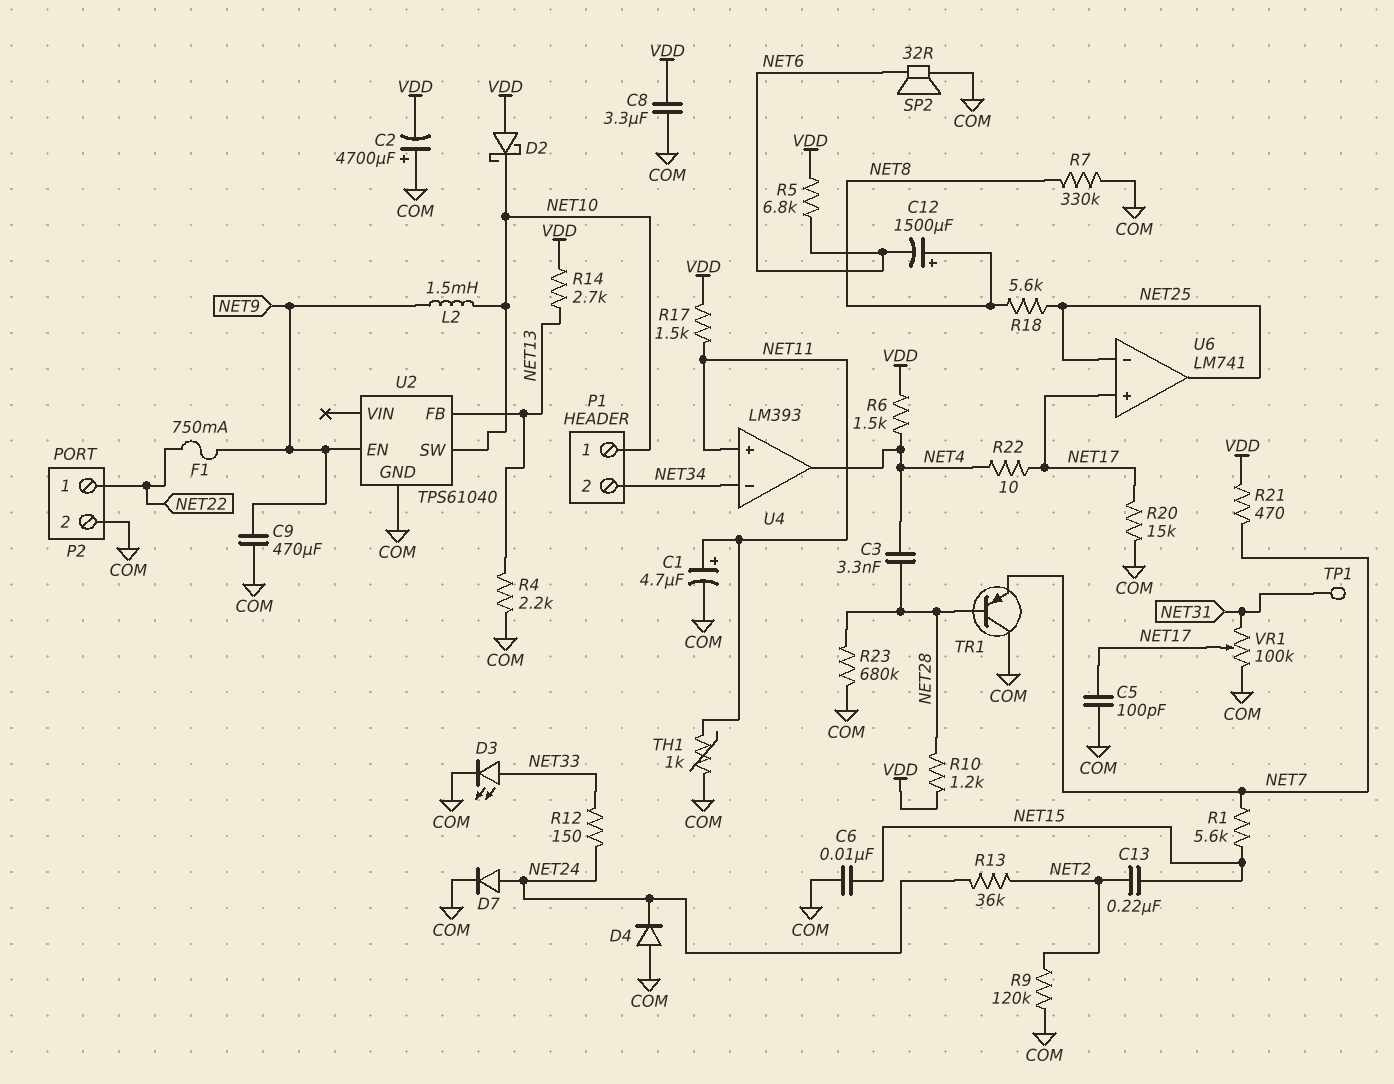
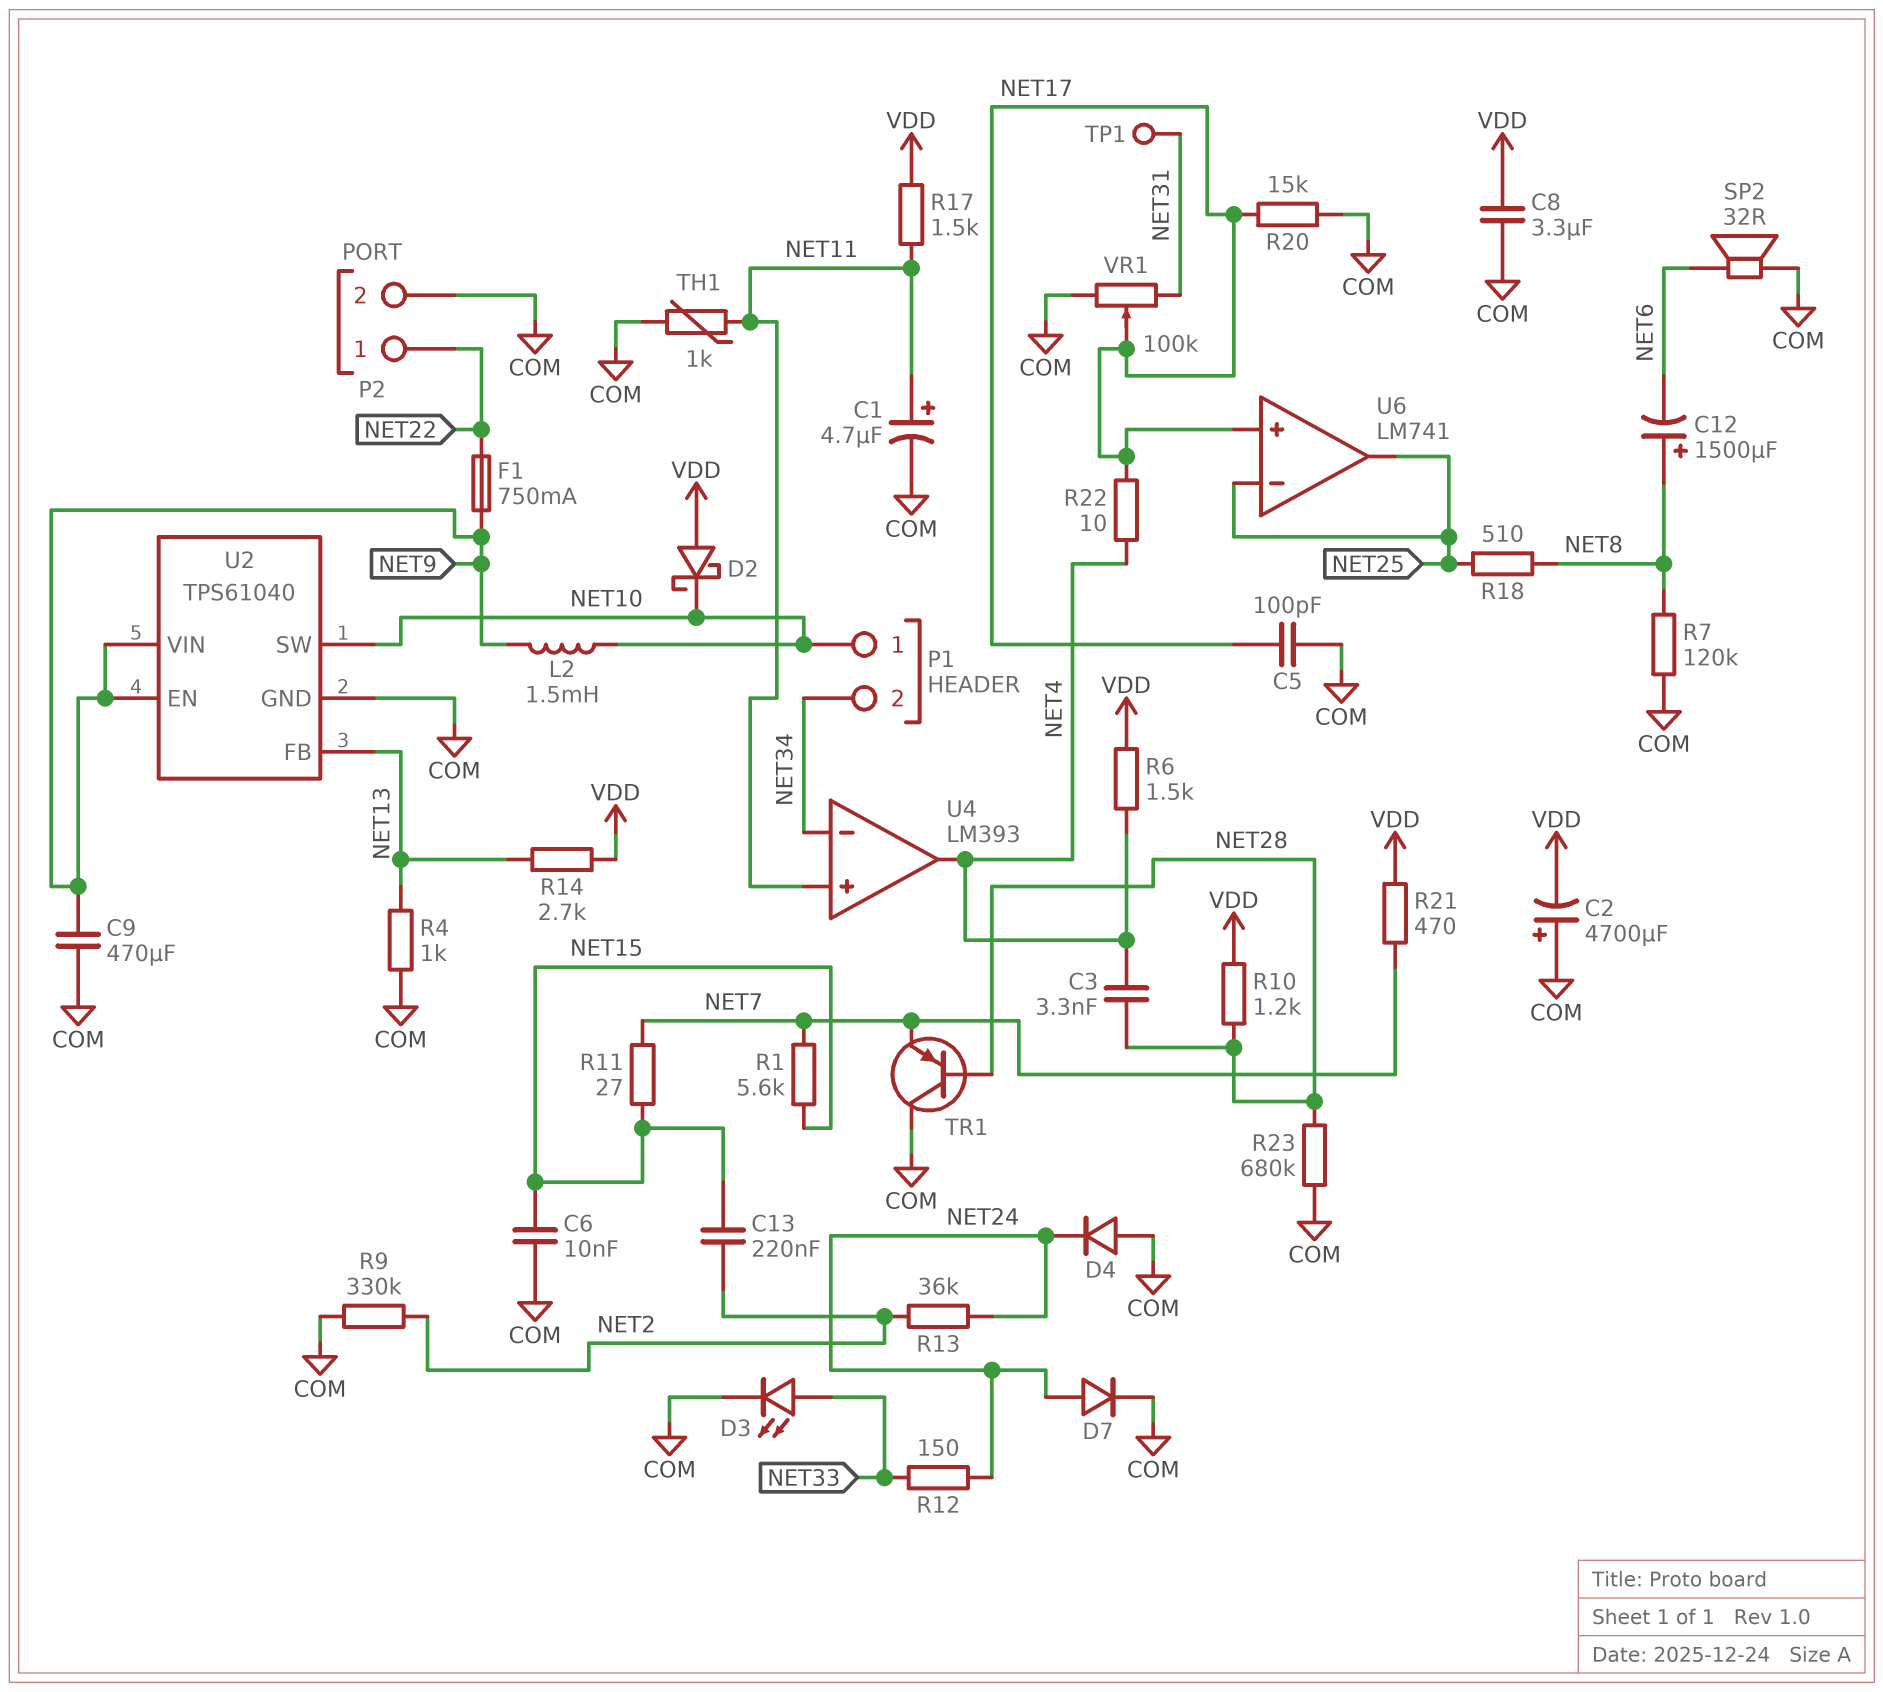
R4: 2.2k (COM, NET13) -> 1k (COM, NET13)
R5: 6.8k (NET6, VDD) -> none
R7: 330k (COM, NET8) -> 120k (COM, NET8)
R9: 120k (COM, NET2) -> 330k (COM, NET2)
R11: none -> 27 (NET7, NET15)
R18: 5.6k (NET8, NET25) -> 510 (NET8, NET25)
U2 pin VIN: none -> NET9

